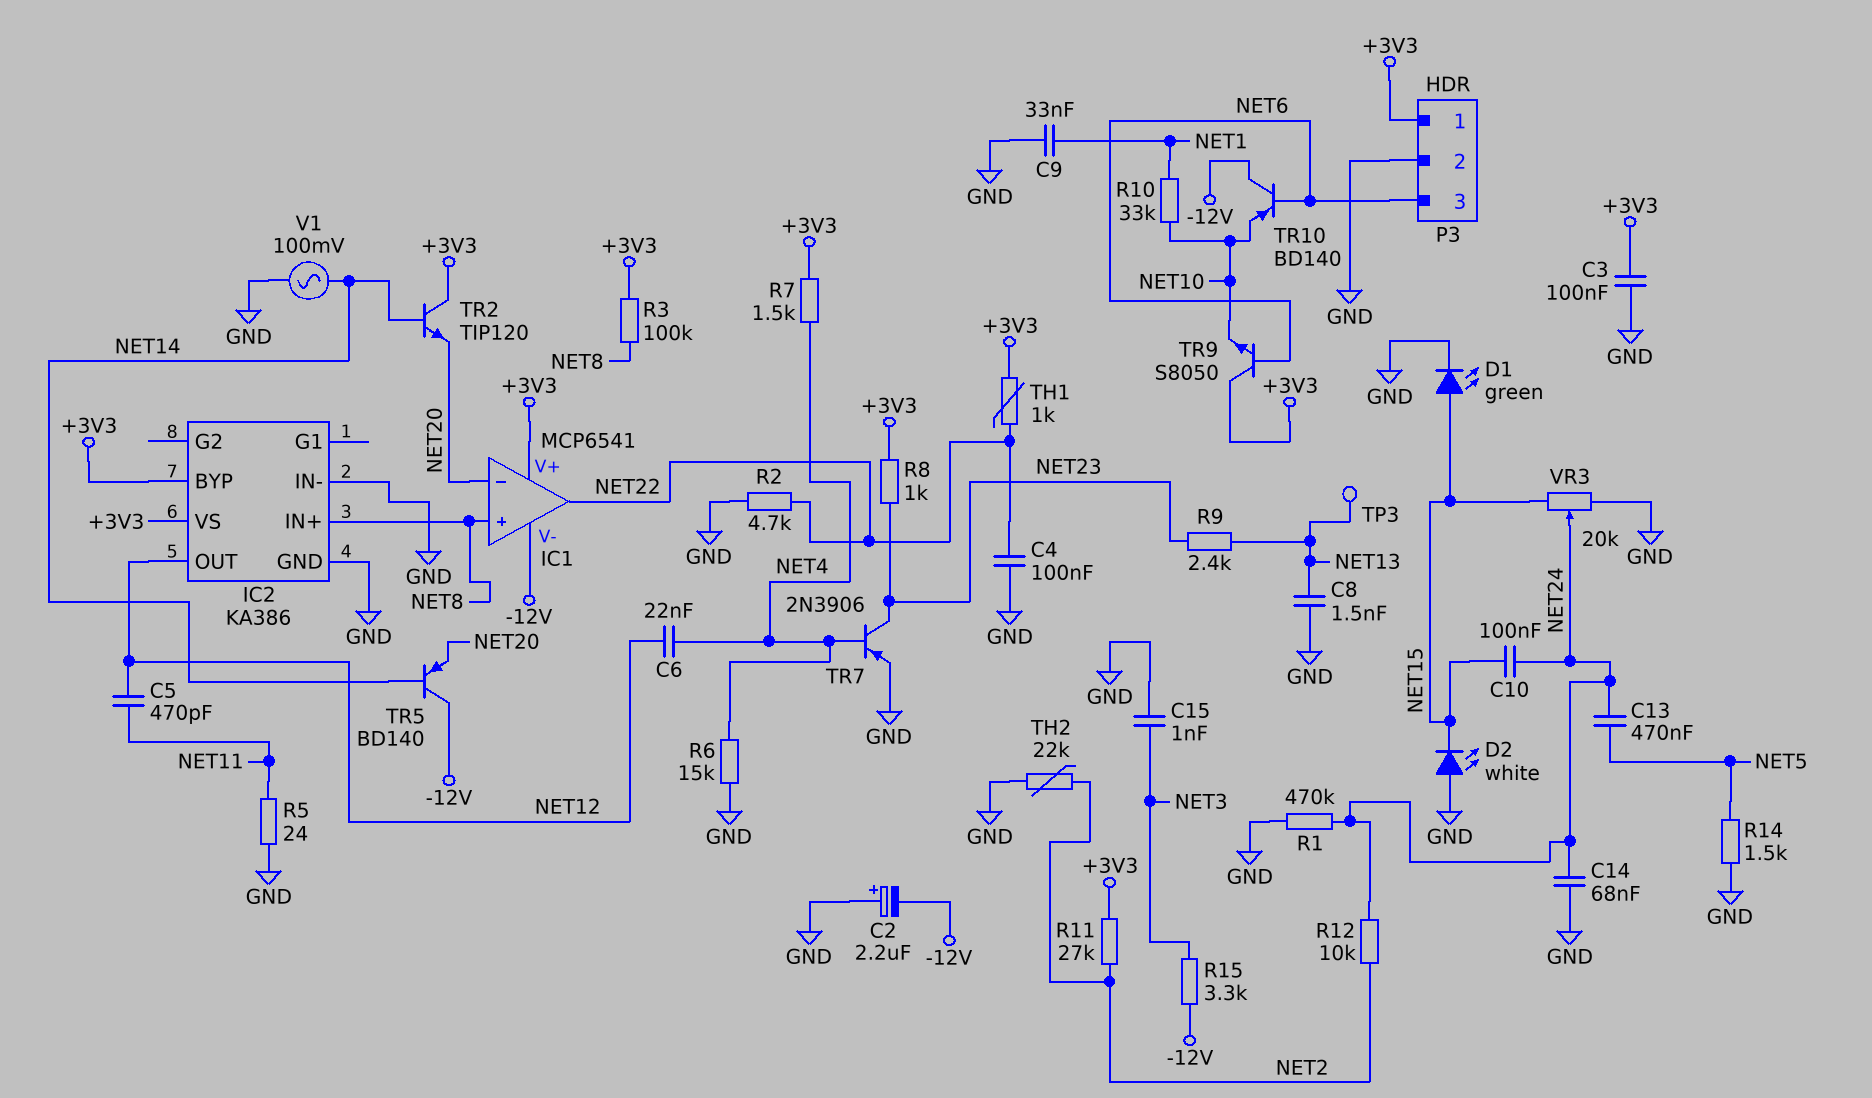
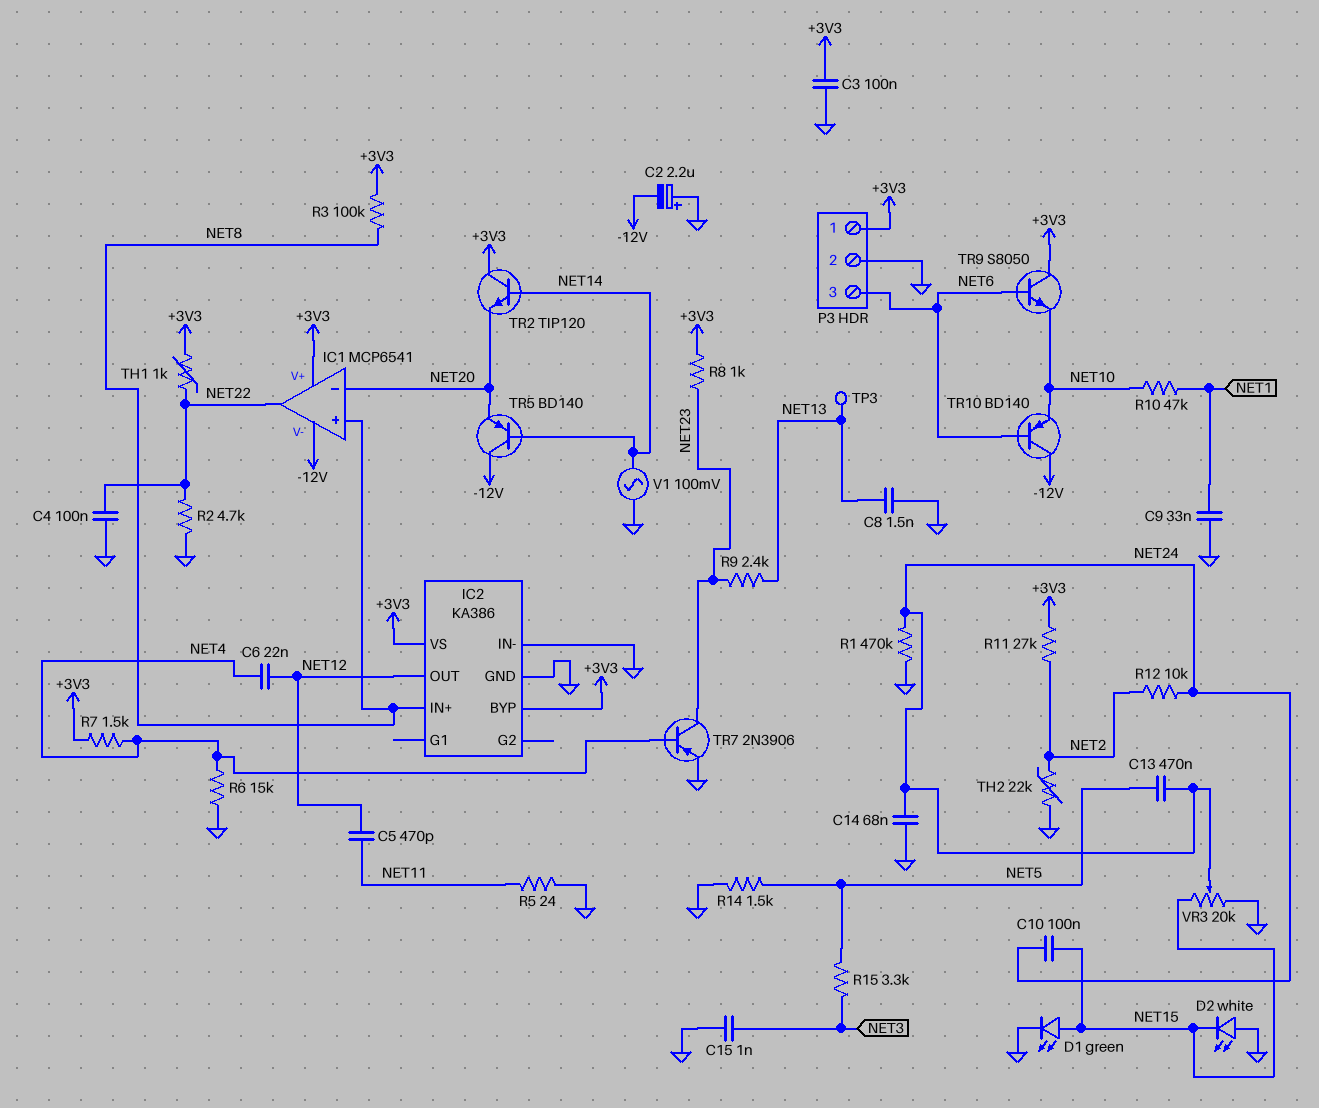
R10: 33k (NET1, NET10) -> 47k (NET1, NET10)
R15: 3.3k (-12V, NET3) -> 3.3k (NET3, NET5)

